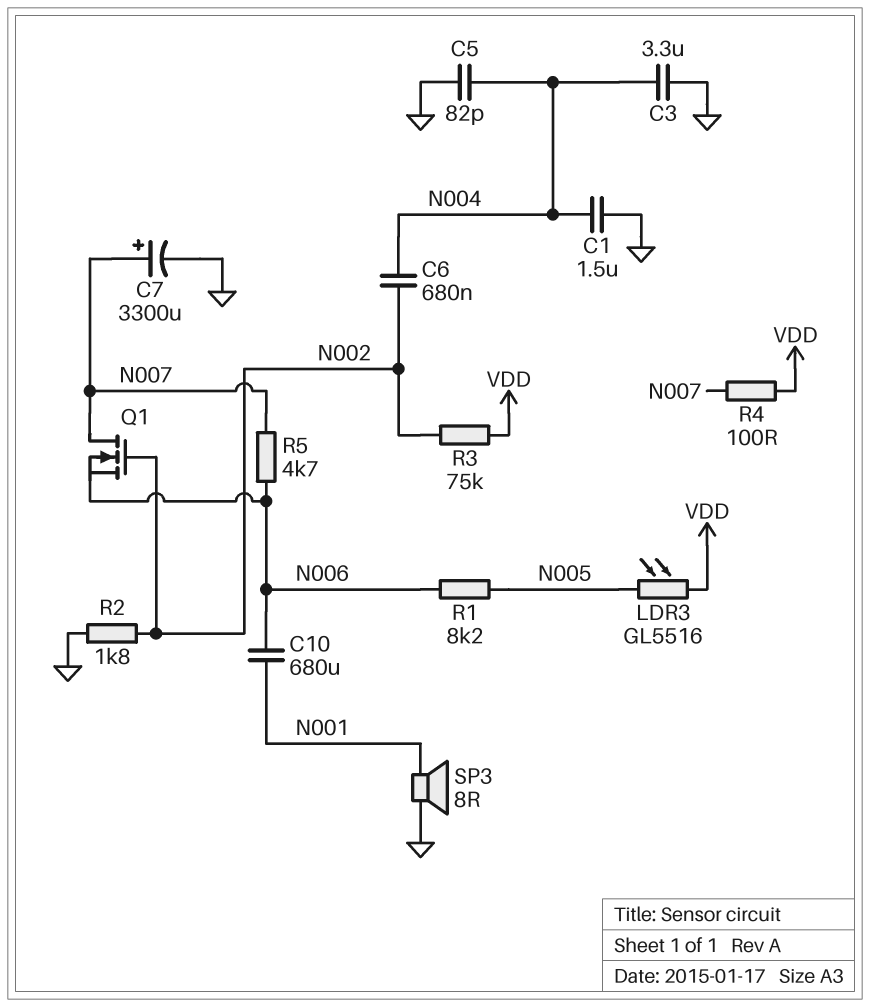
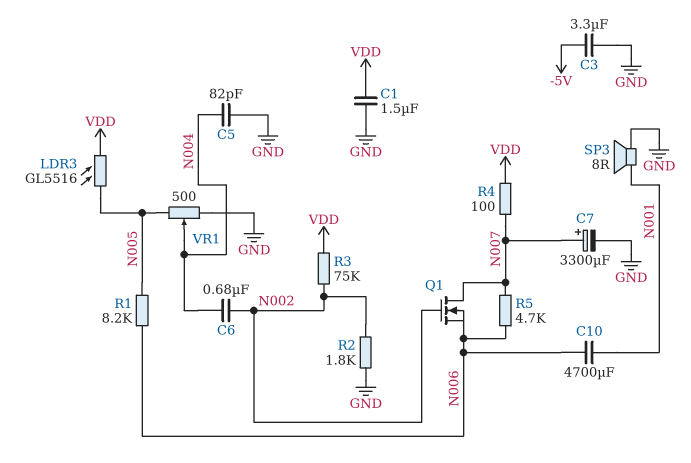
C1: 1.5uF (GND, N004) -> 1.5uF (GND, VDD)
C3: 3.3uF (GND, N004) -> 3.3uF (-5V, GND)
C10: 680uF (N001, N006) -> 4700uF (N001, N006)
VR1: none -> 500 (GND, N005, wiper N004)

